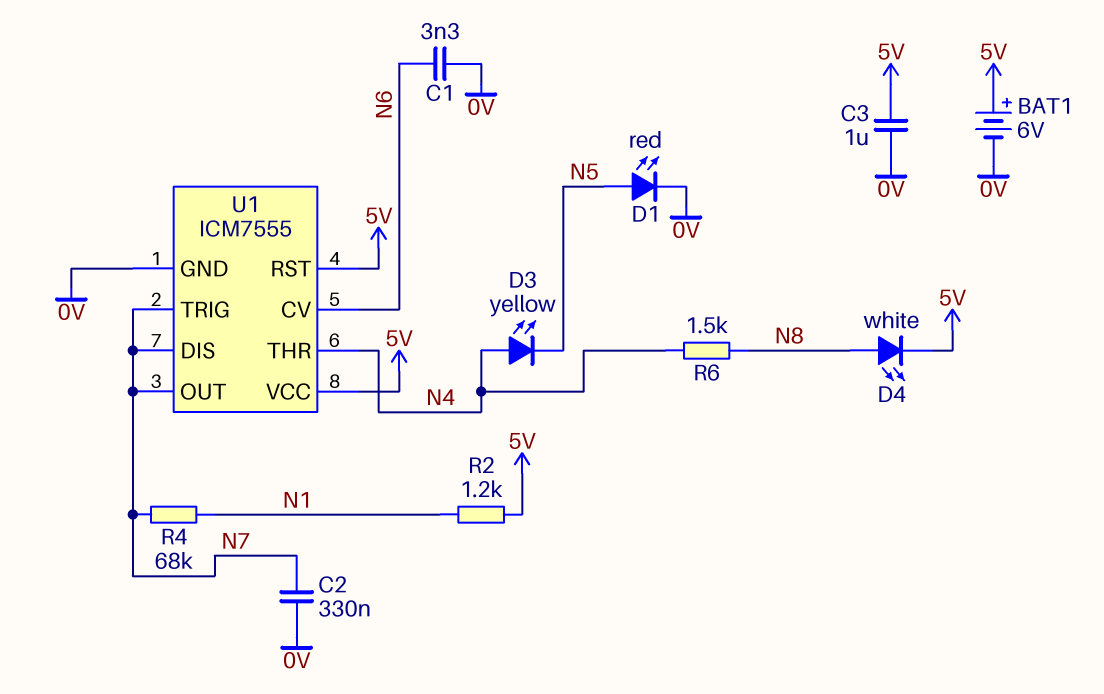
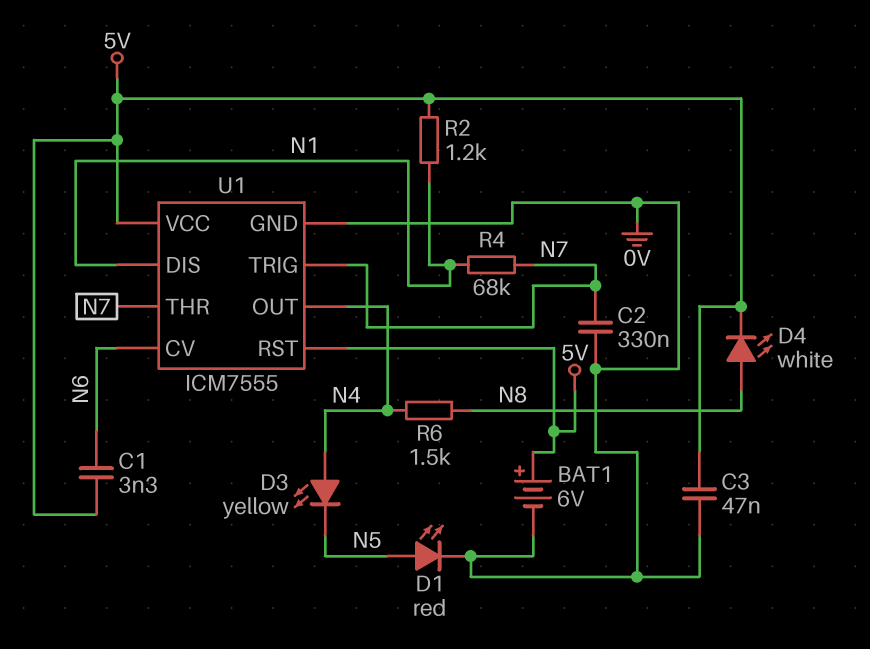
C1: 3.3nF (0V, N6) -> 3.3nF (5V, N6)
C3: 1uF (0V, 5V) -> 47nF (0V, 5V)
U1 pin DIS: N7 -> N1
U1 pin OUT: N7 -> N4
U1 pin THR: N4 -> N7

